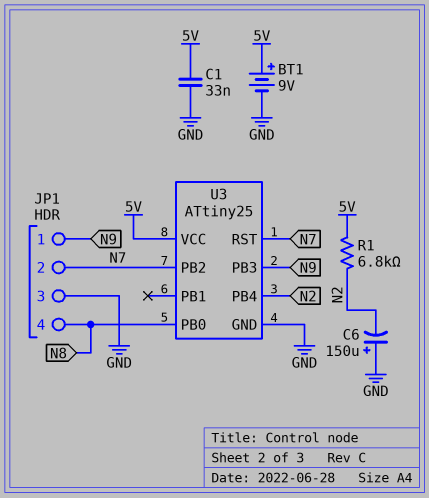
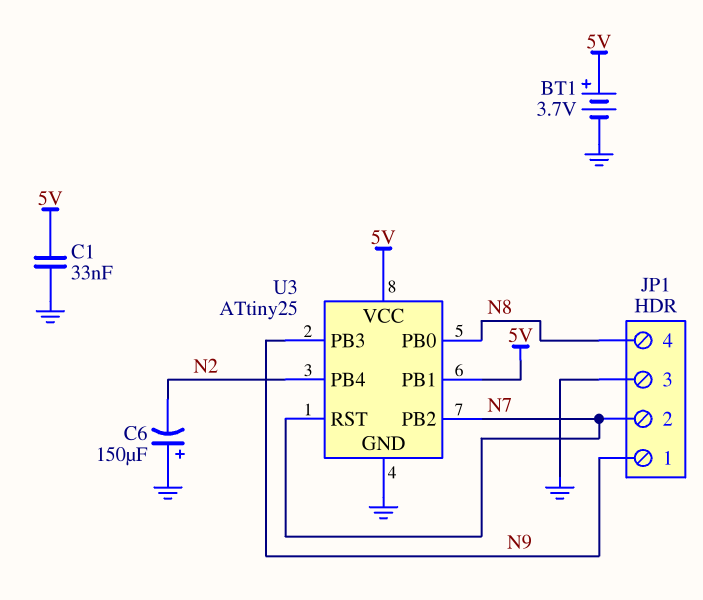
BT1: 9V (plus 5V, minus GND) -> 3.7V (plus 5V, minus GND)
R1: 6.8k (5V, N2) -> none
U3 pin PB1: none -> 5V

